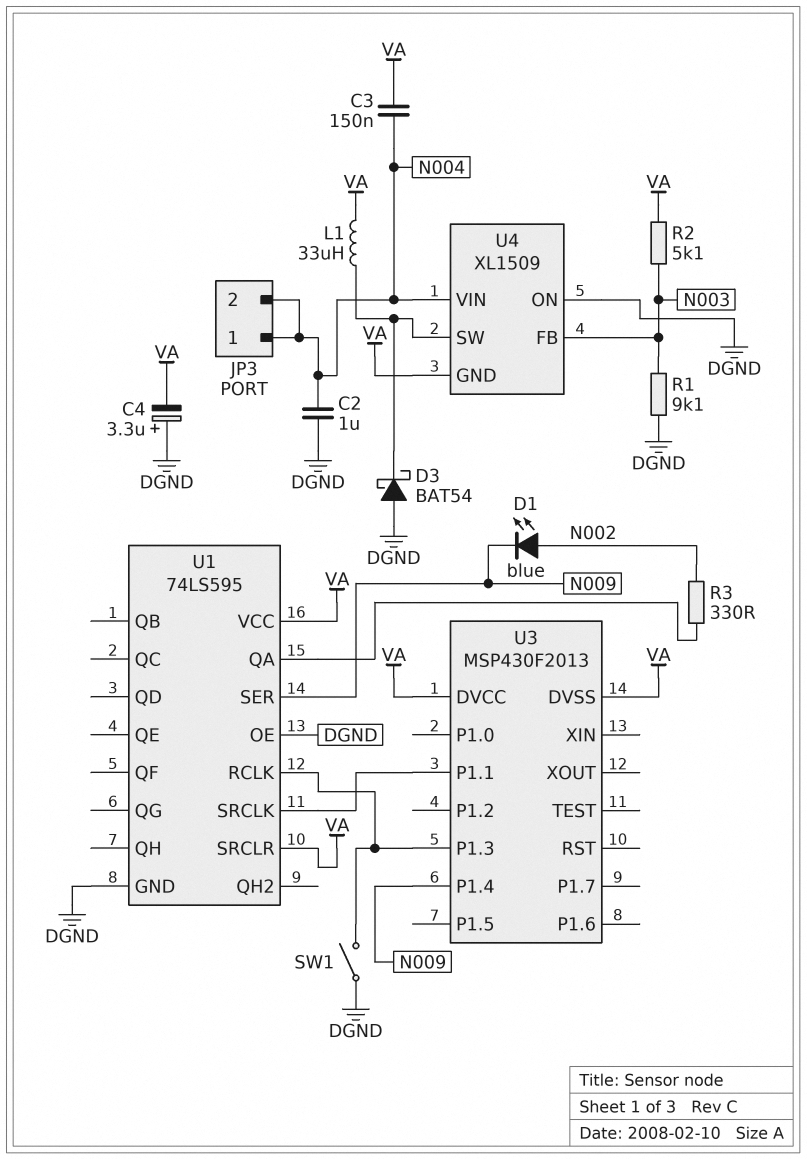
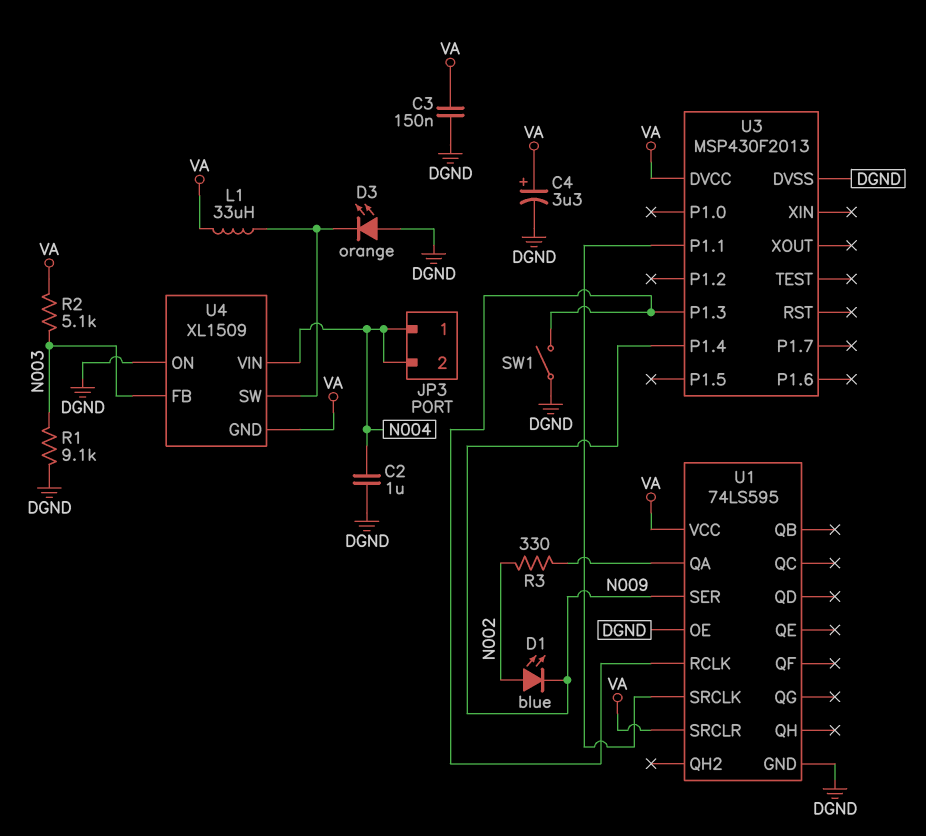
C3: 150nF (N004, VA) -> 150nF (DGND, VA)
C4: 3.3uF (plus DGND, minus VA) -> 3.3uF (plus VA, minus DGND)
D3: schottky BAT54 (A DGND, K U4/SW) -> LED orange (A DGND, K U4/SW)
U3 pin DVSS: VA -> DGND

